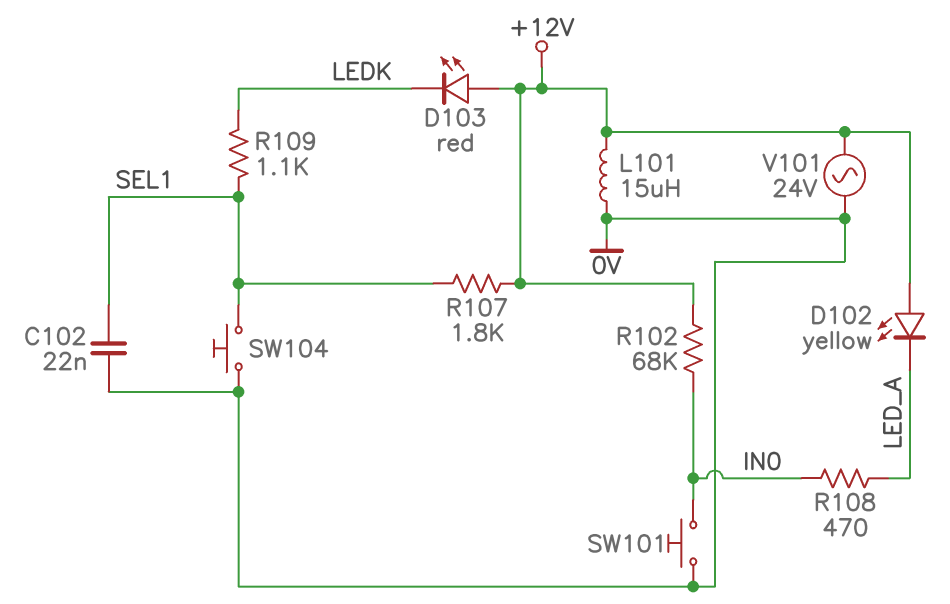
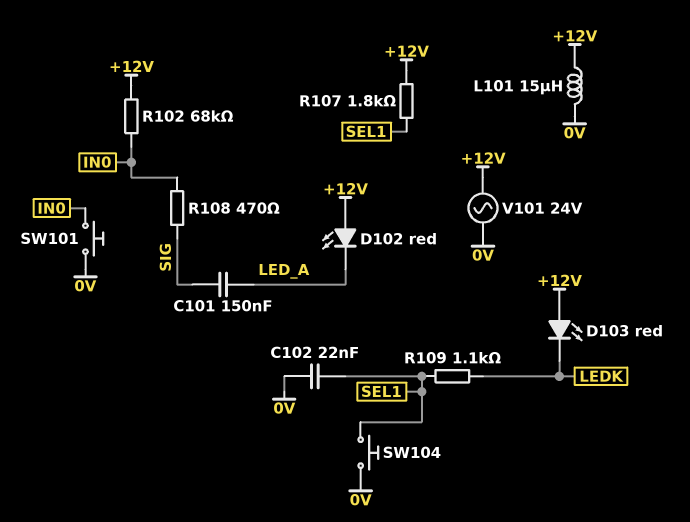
C101: none -> 150nF (LED_A, SIG)
D102: LED yellow (A +12V, K LED_A) -> LED red (A +12V, K LED_A)
R108: 470 (IN0, LED_A) -> 470 (IN0, SIG)

